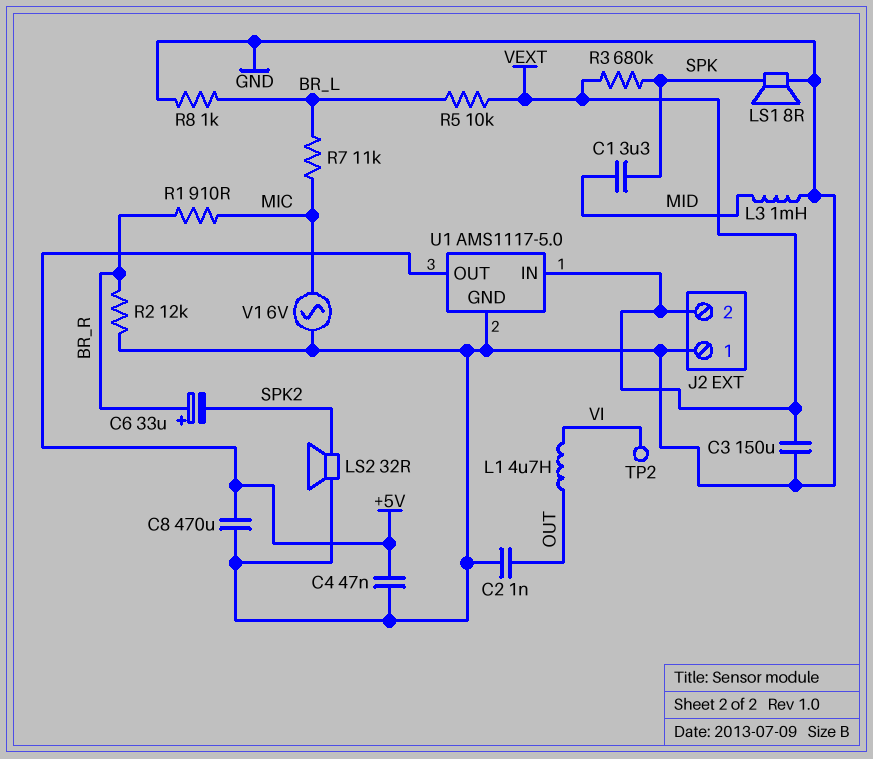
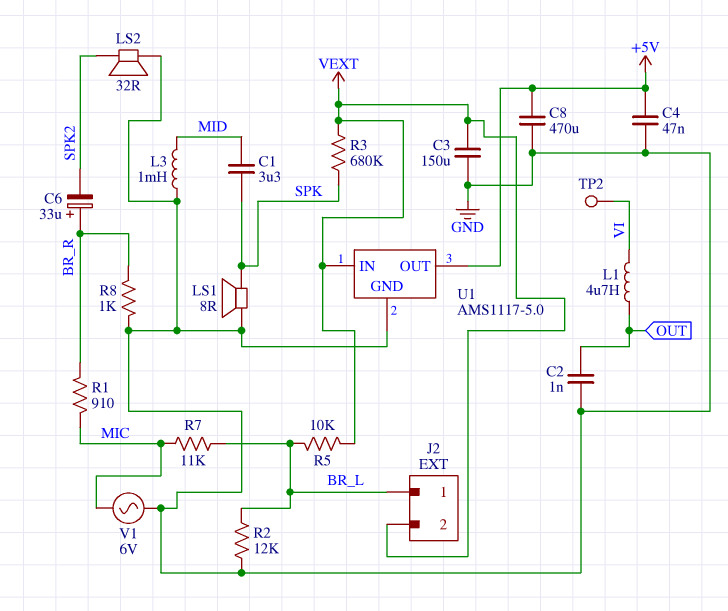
J2 pin 1: GND -> BR_L
R2: 12k (BR_R, GND) -> 12k (BR_L, GND)
R8: 1k (BR_L, GND) -> 1k (BR_R, GND)

